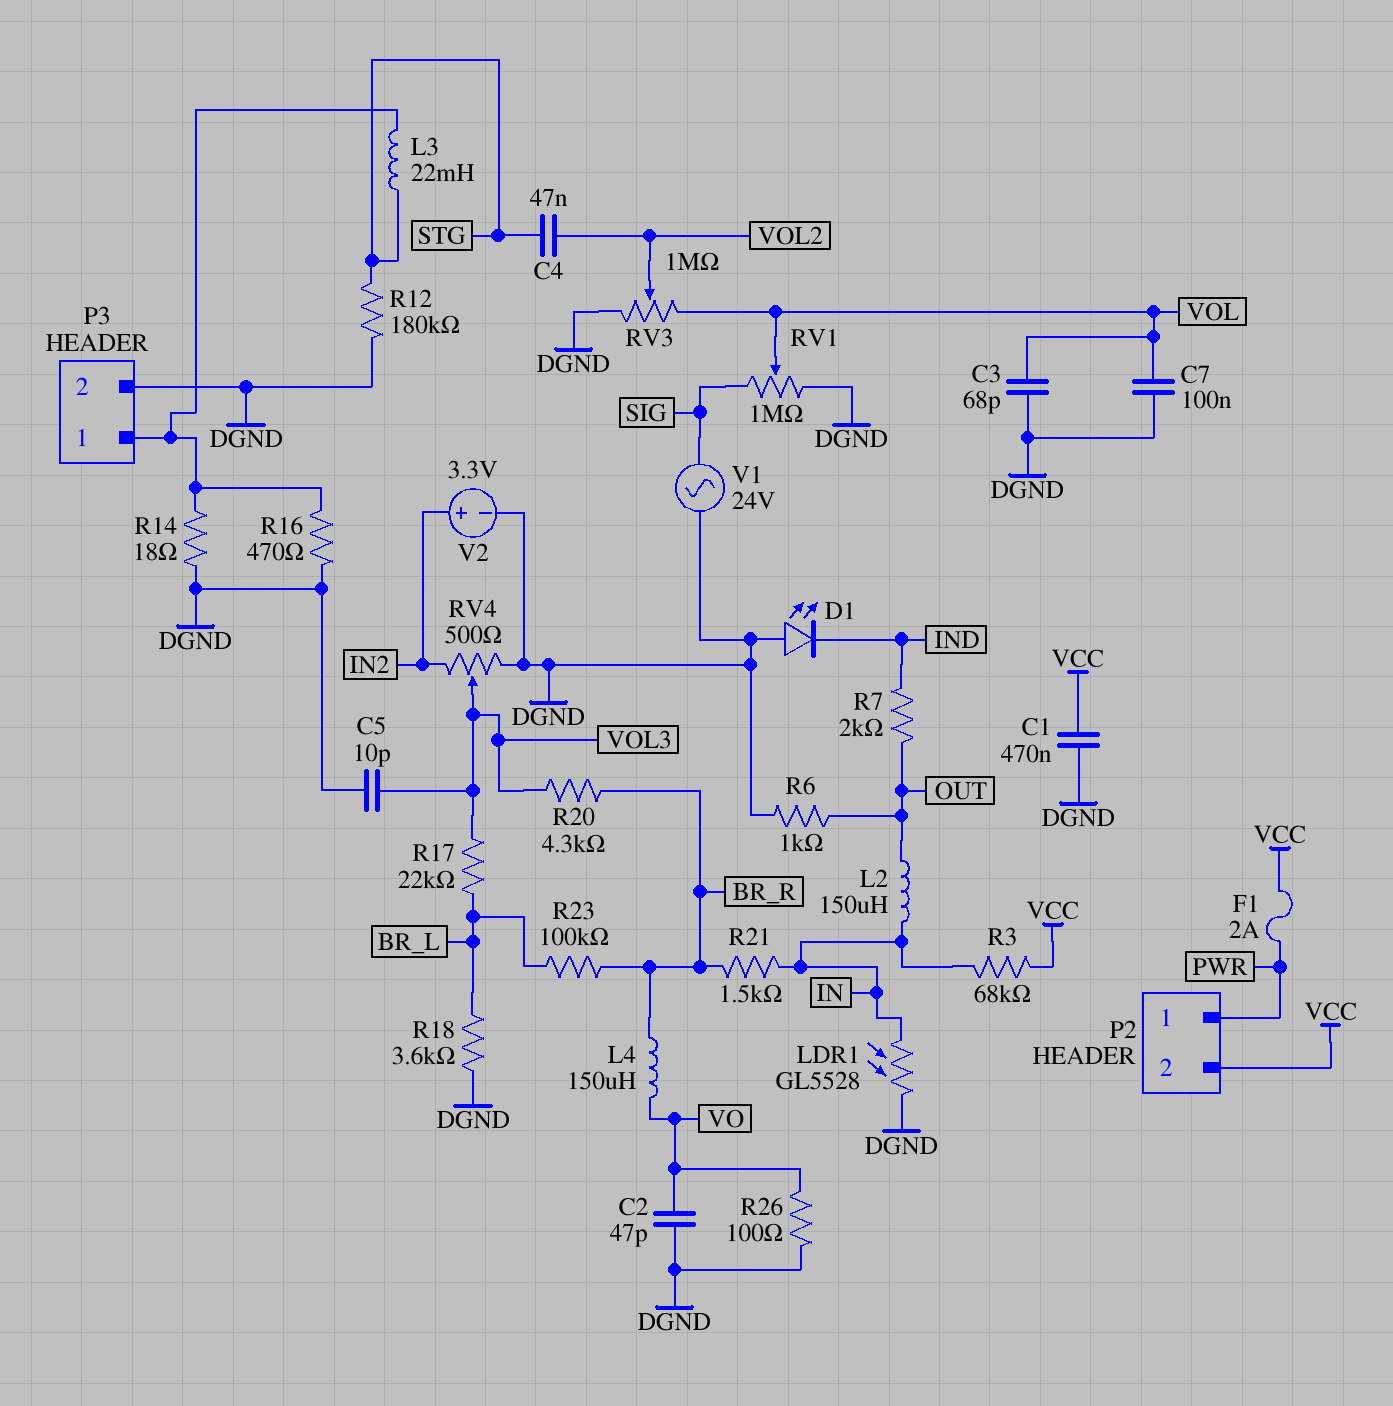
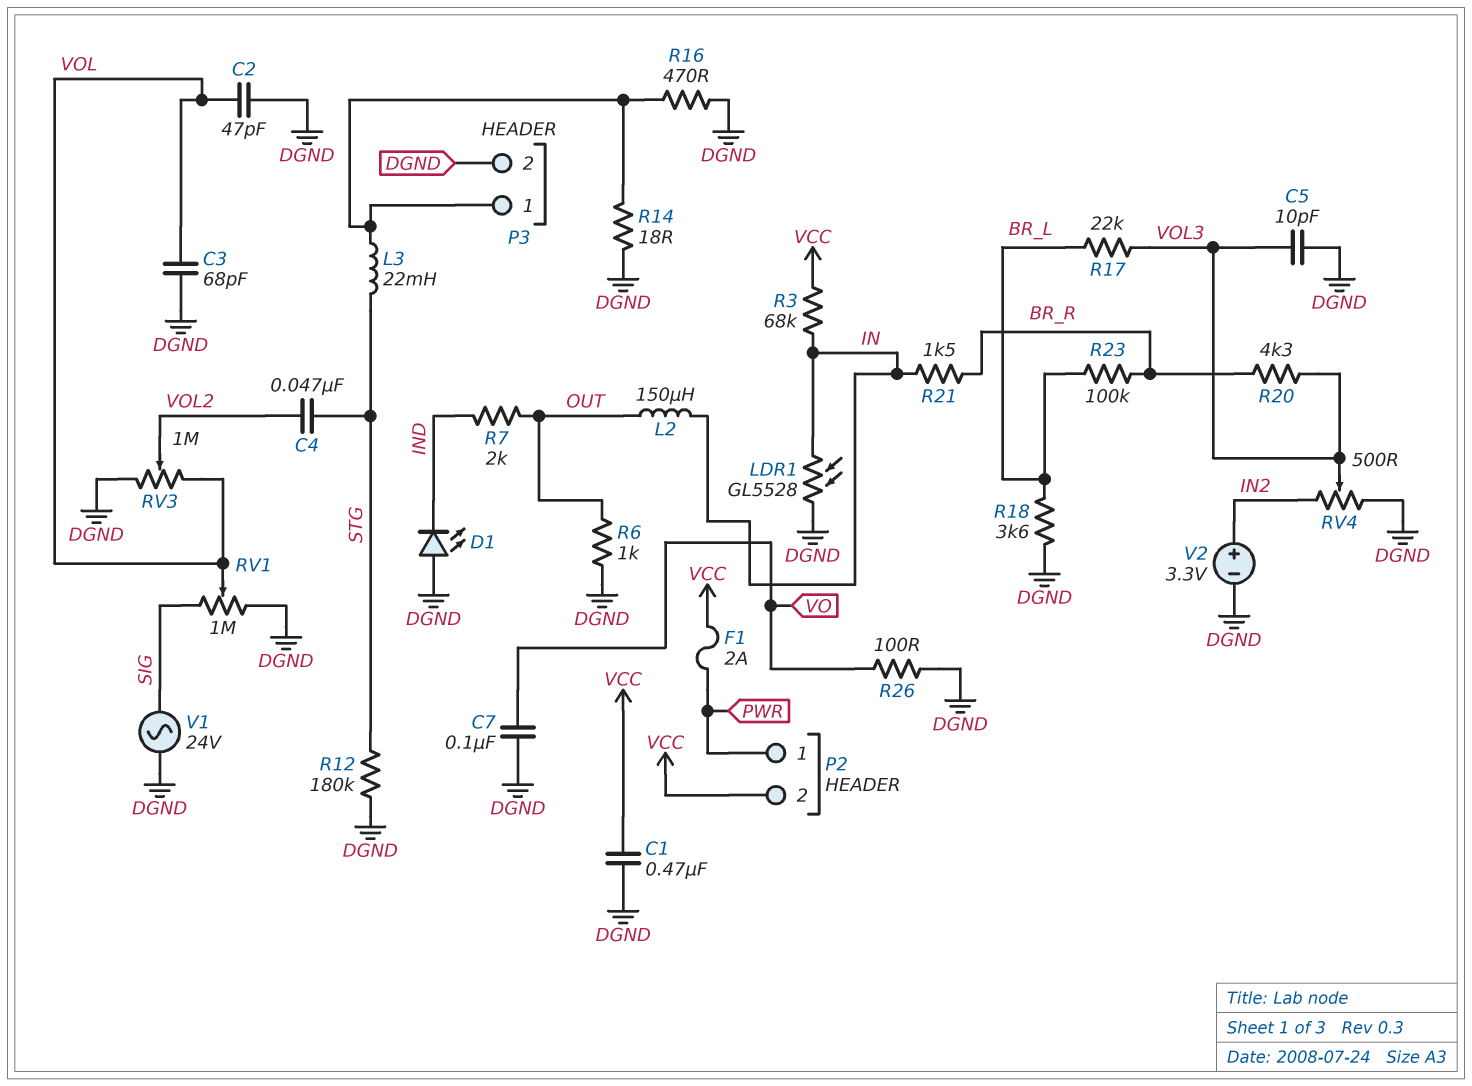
C2: 47pF (DGND, VO) -> 47pF (DGND, VOL)
C7: 100nF (DGND, VOL) -> 100nF (DGND, VO)
L4: 150uH (BR_R, VO) -> none

